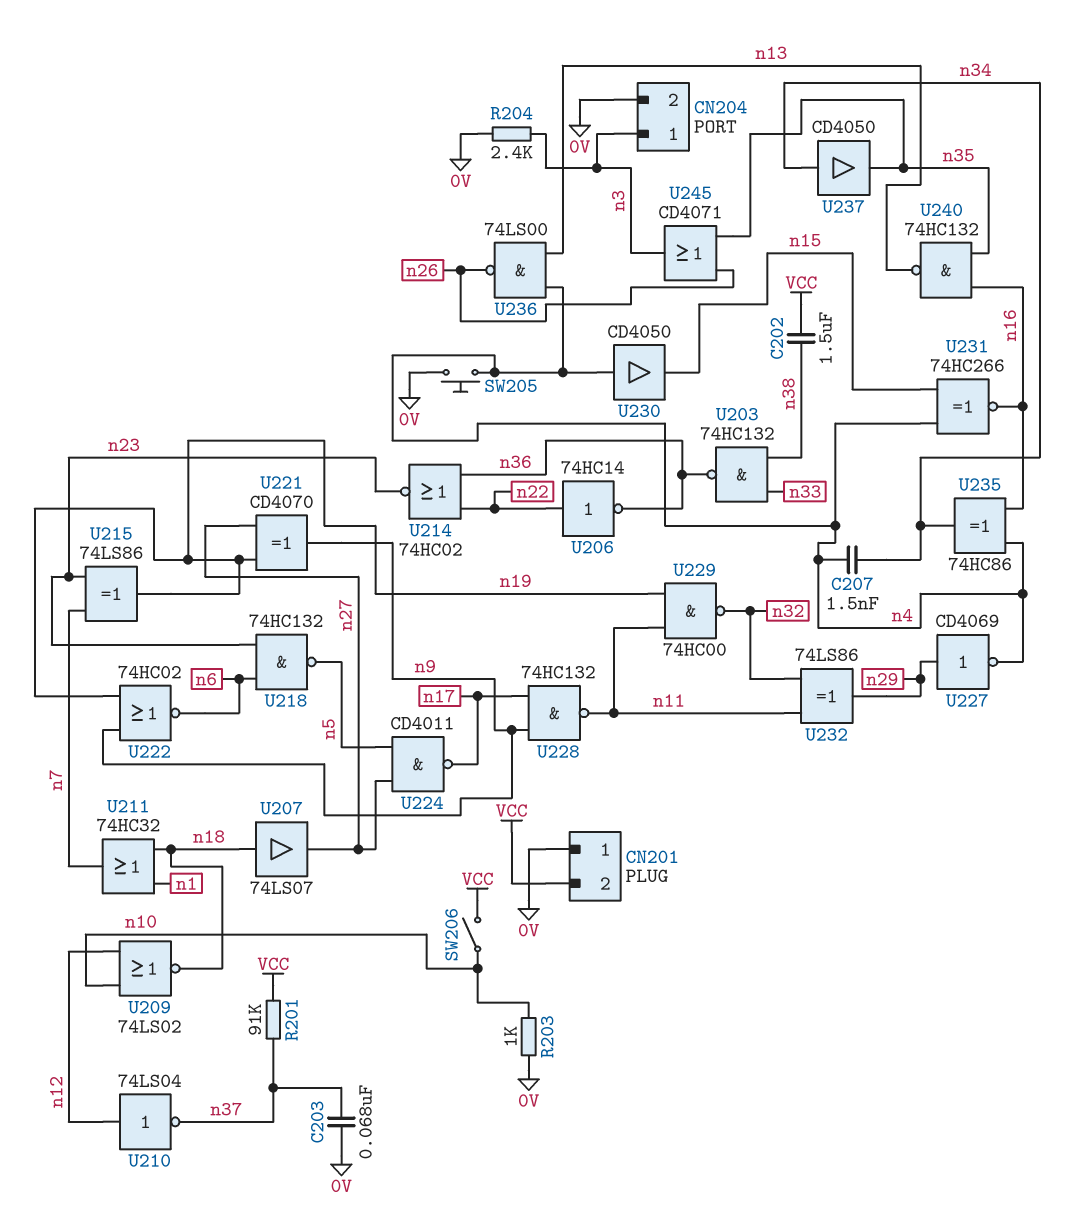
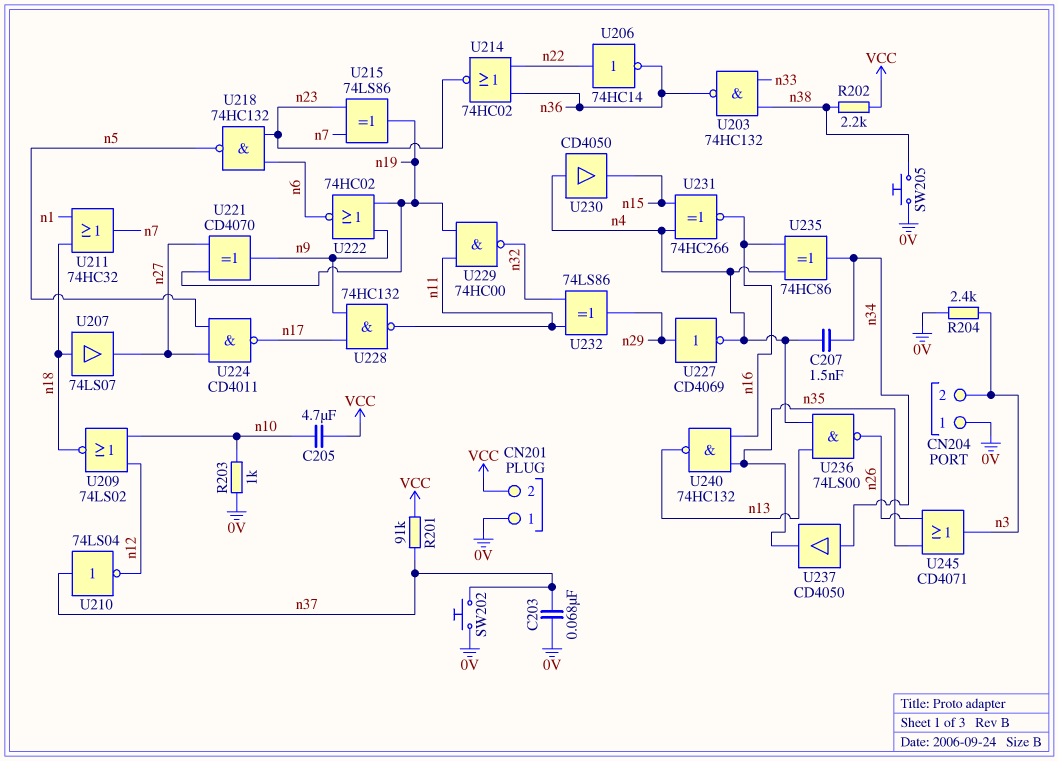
C202: 1.5uF (VCC, n38) -> none
C205: none -> 4.7uF (VCC, n10)
CN204 pin 1: n3 -> 0V
CN204 pin 2: 0V -> n3
R202: none -> 2.2k (VCC, n38)
SW202: none -> button (0V, n37)
SW205: button (0V, n4) -> button (0V, n38)
SW206: switch (VCC, n10) -> none
U210: NOT 74LS04 (in n12, out n37) -> NOT 74LS04 (in n37, out n12)

